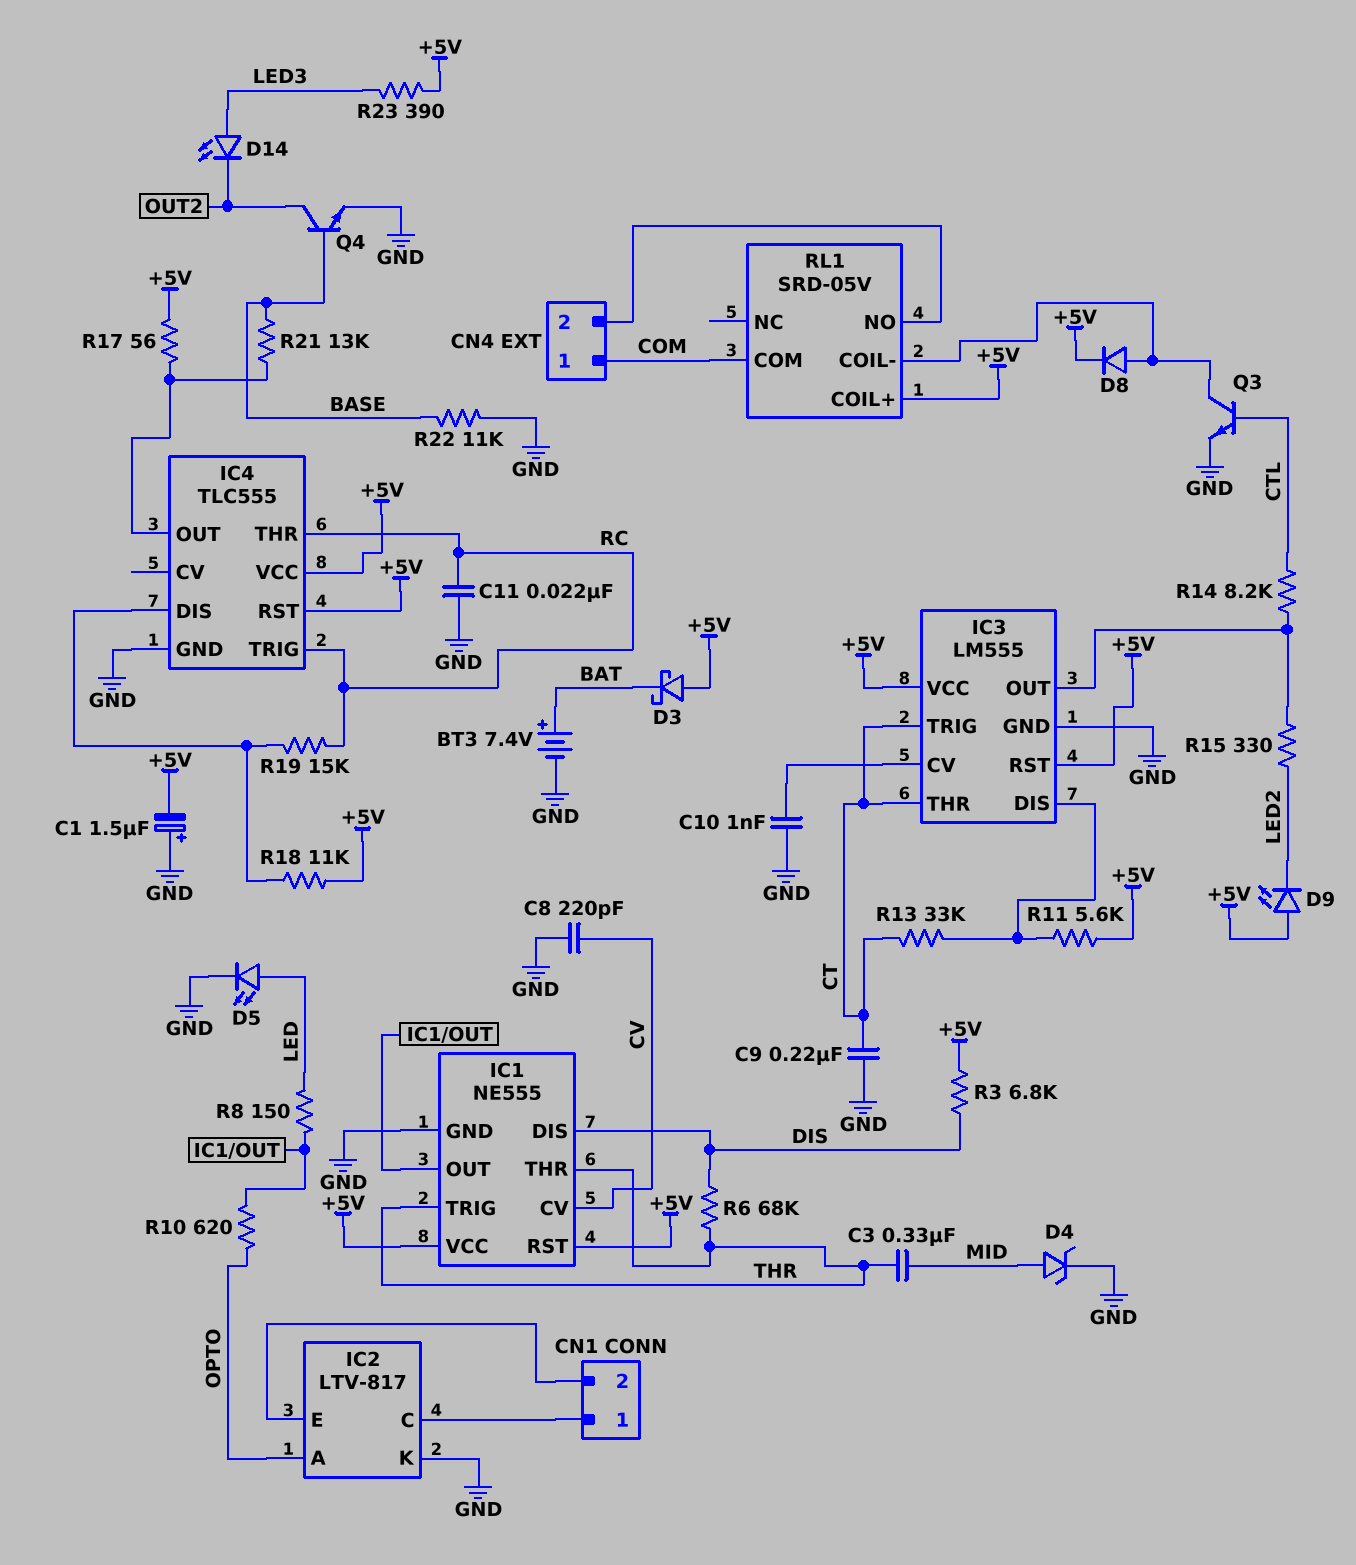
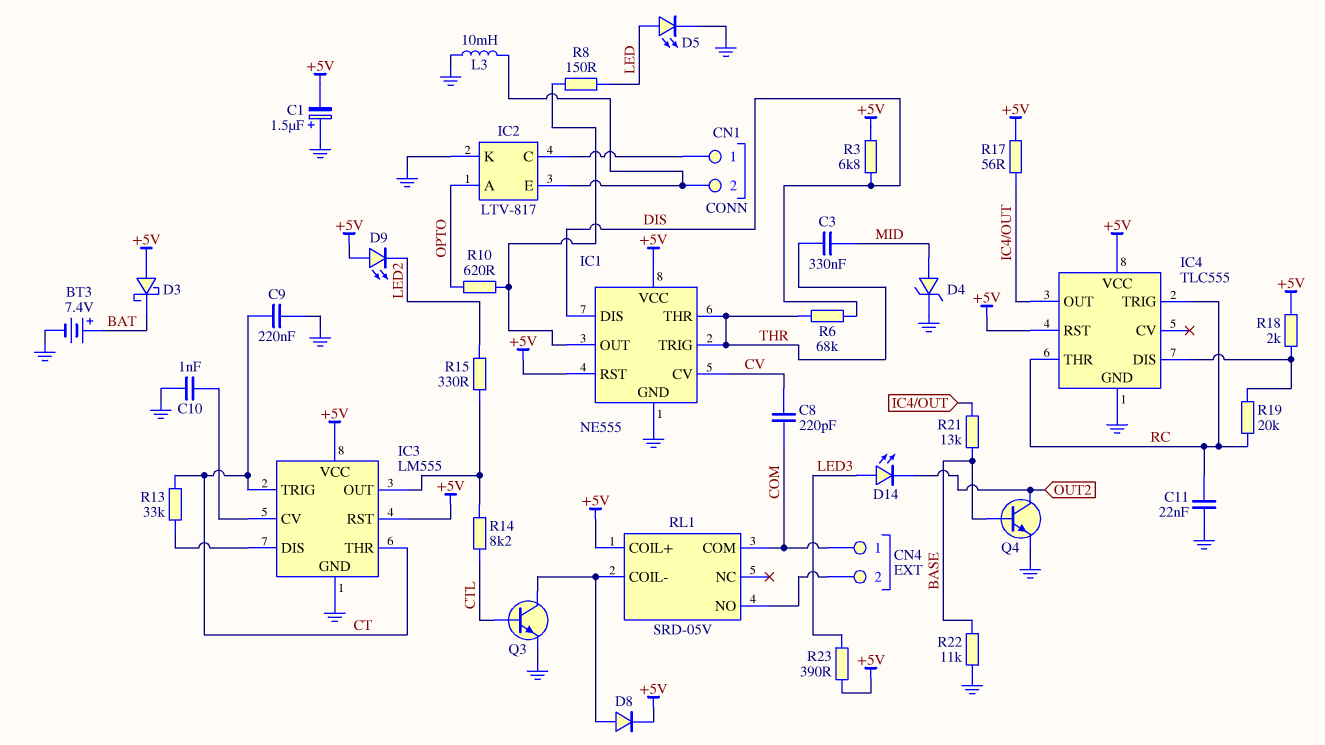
C8: 220pF (CV, GND) -> 220pF (COM, CV)
L3: none -> 10mH (CN1/2, GND)
R11: 5.6k (+5V, IC3/DIS) -> none
R18: 11k (+5V, IC4/DIS) -> 2k (+5V, IC4/DIS)
R19: 15k (IC4/DIS, RC) -> 20k (IC4/DIS, RC)

